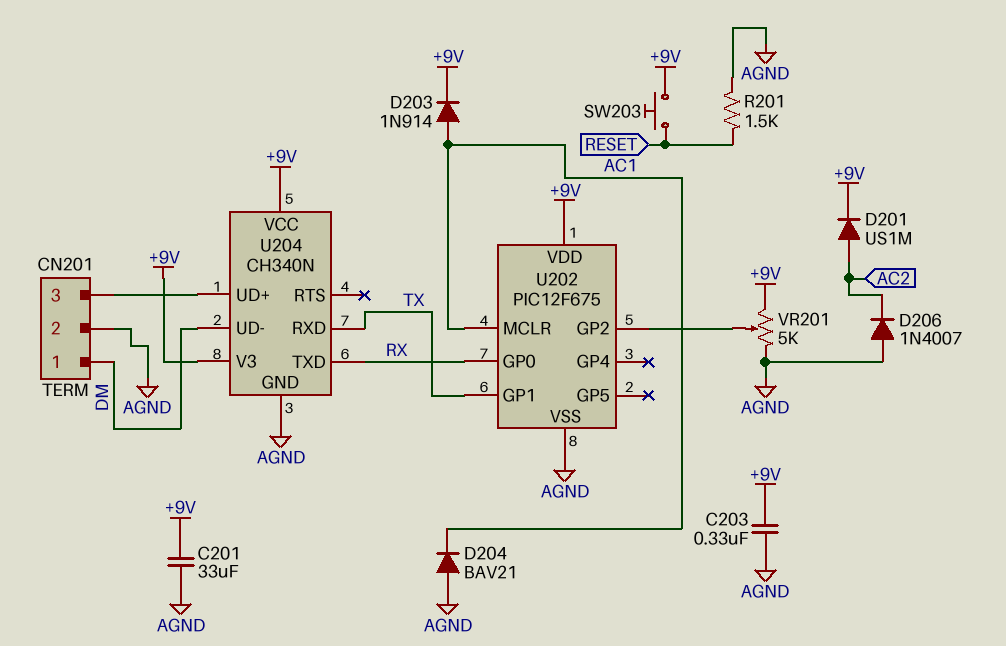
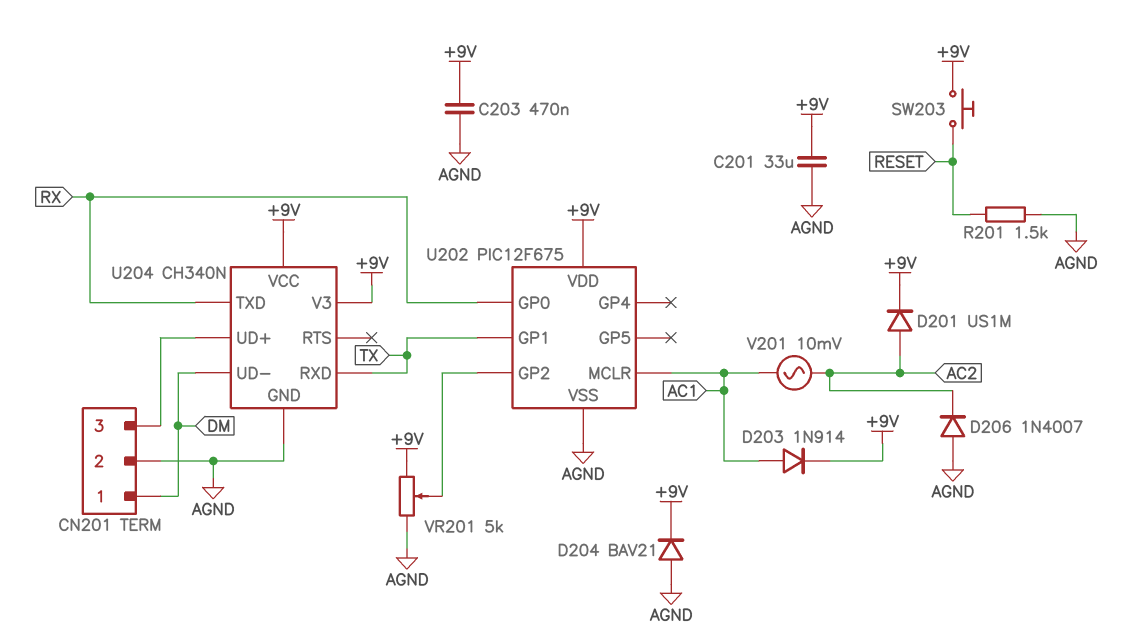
C203: 330nF (+9V, AGND) -> 470nF (+9V, AGND)
D204: diode BAV21 (A AGND, K AC1) -> diode BAV21 (A AGND, K +9V)
V201: none -> AC 10mV (AC1, AC2)

